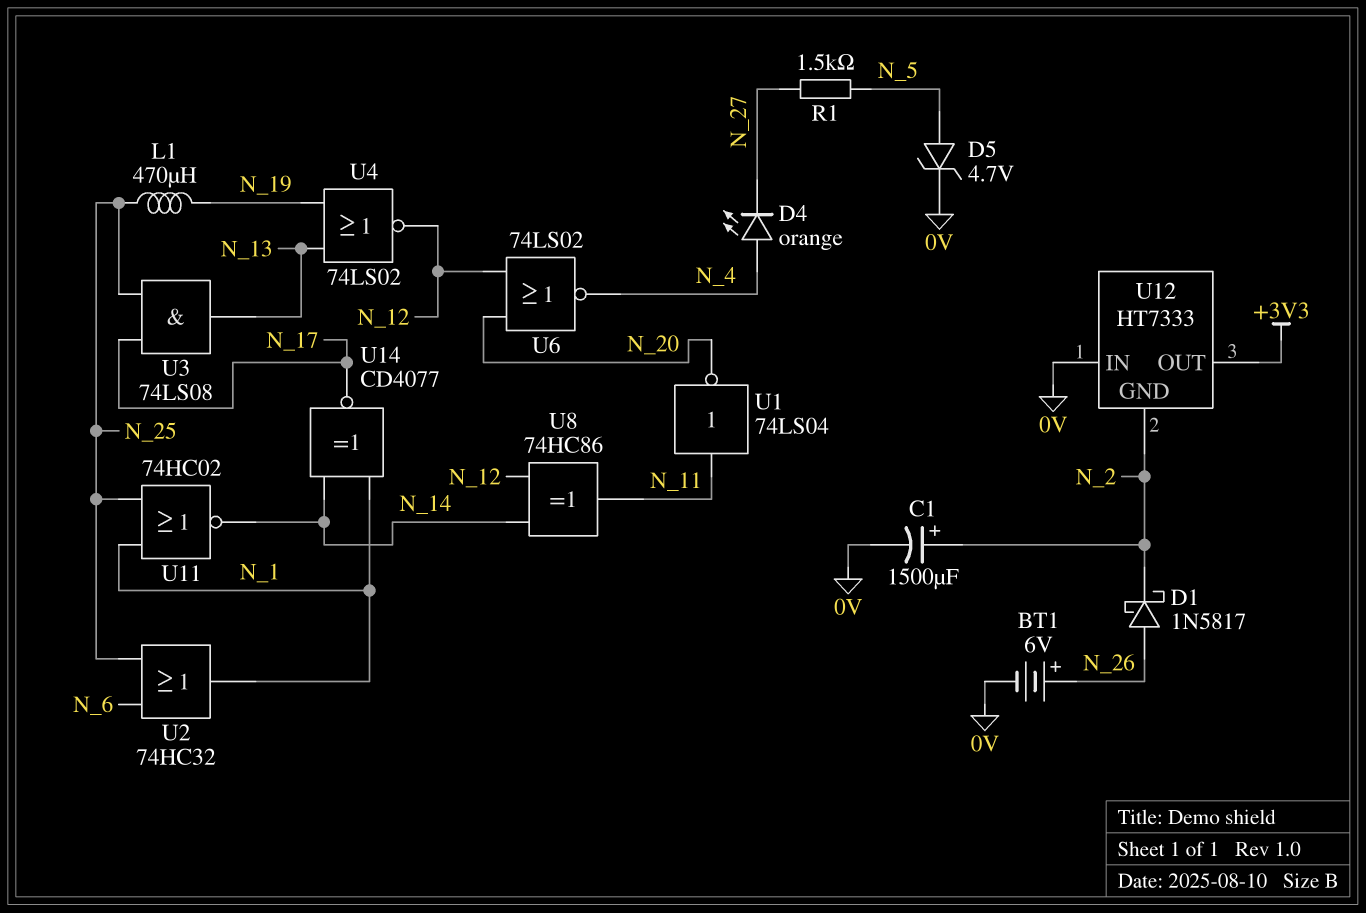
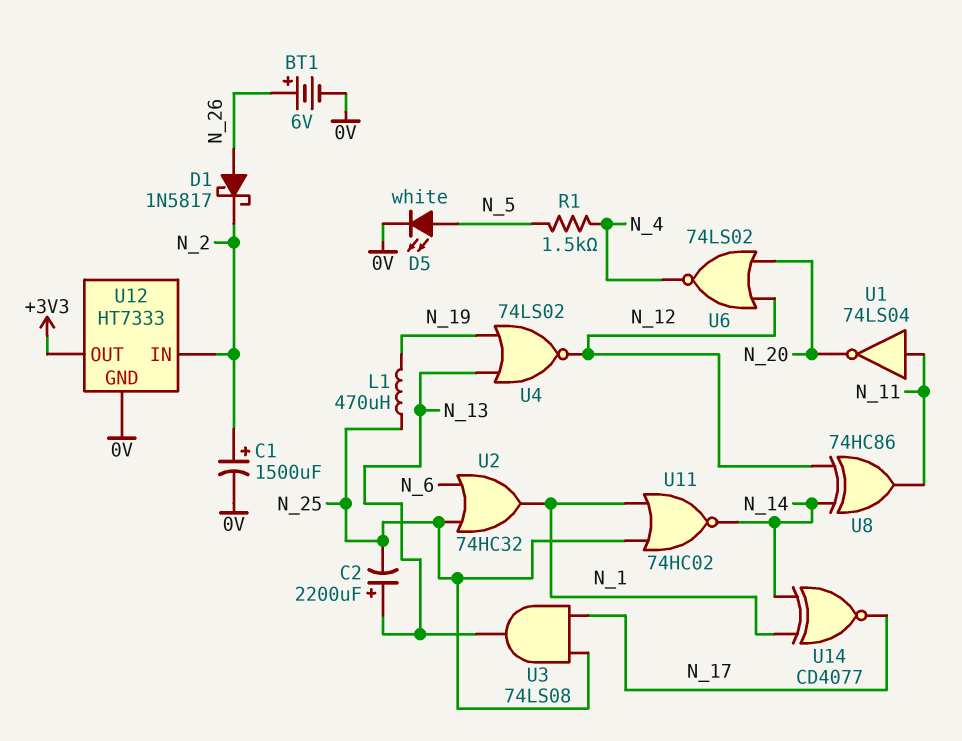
C2: none -> 2200uF (plus N_13, minus N_25)
D4: LED orange (A N_4, K N_27) -> none
D5: zener 4.7V (A N_5, K 0V) -> LED white (A N_5, K 0V)
R1: 1.5k (N_5, N_27) -> 1.5k (N_4, N_5)
U12 pin GND: N_2 -> 0V
U12 pin IN: 0V -> N_2

